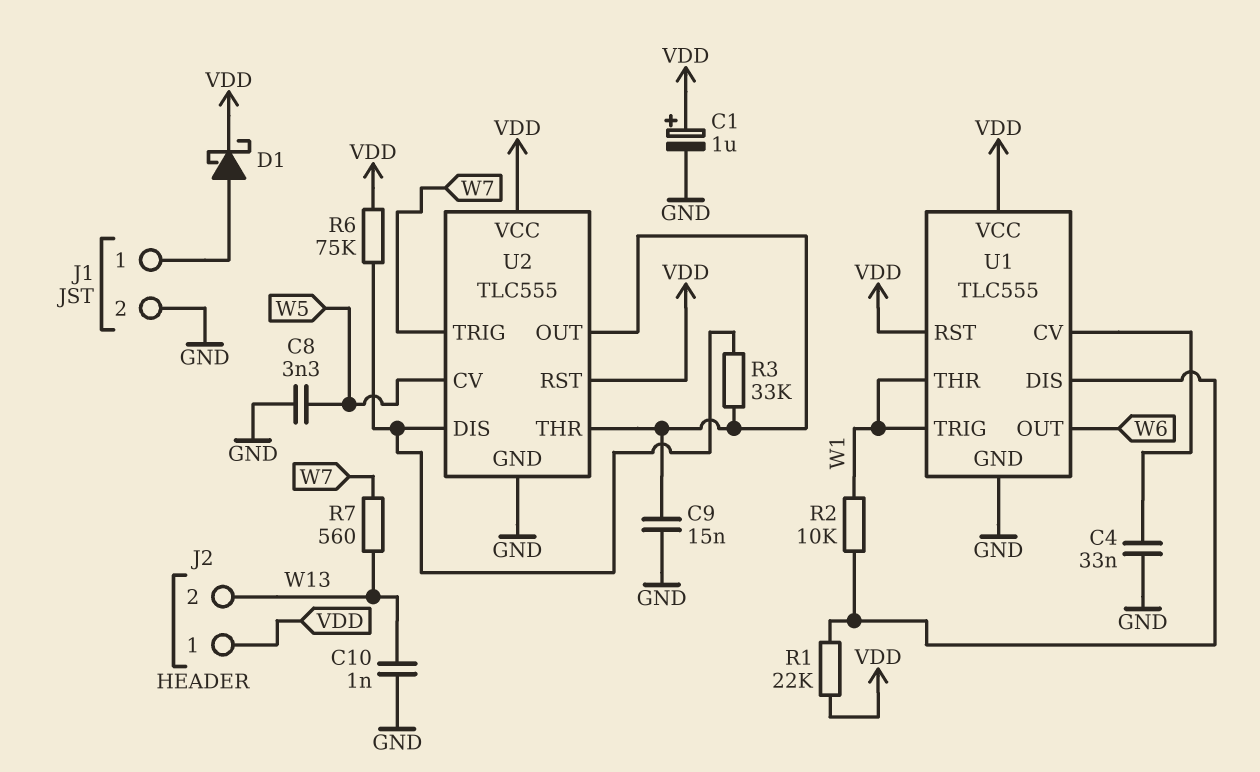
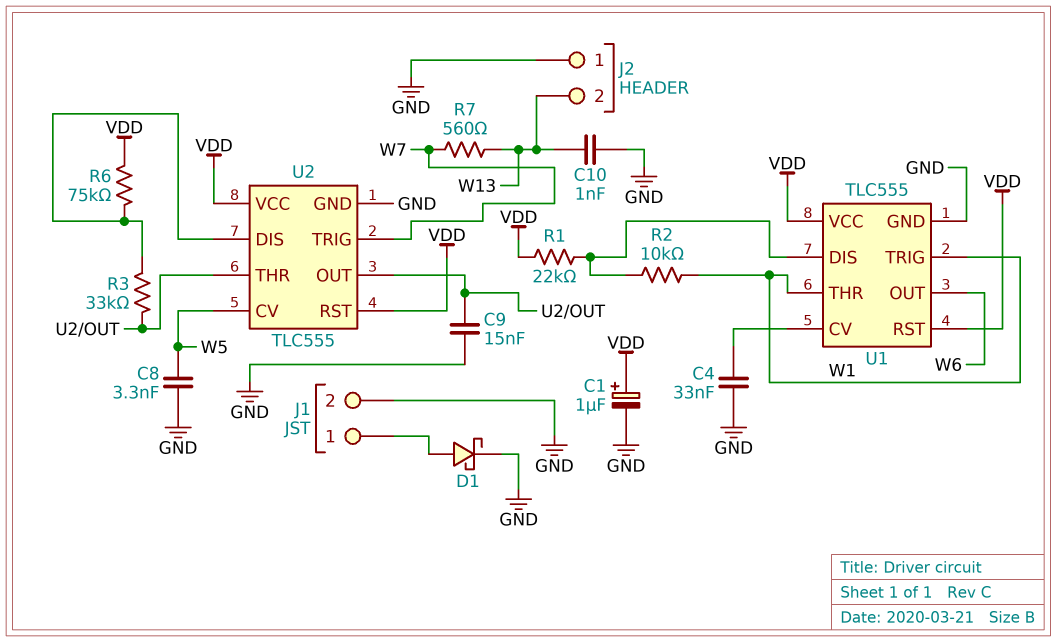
D1: schottky (A J1/1, K VDD) -> schottky (A J1/1, K GND)
J2 pin 1: VDD -> GND

